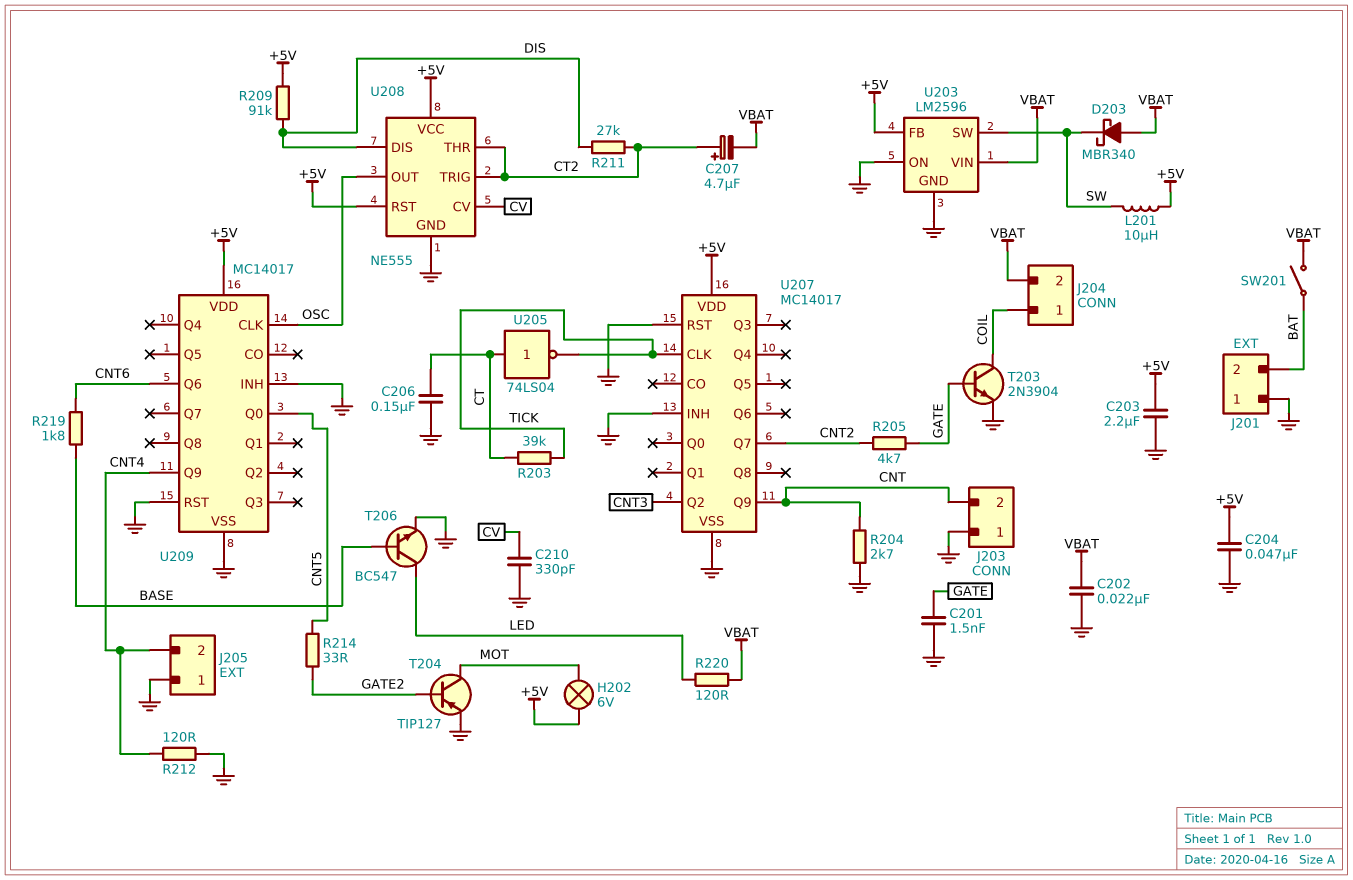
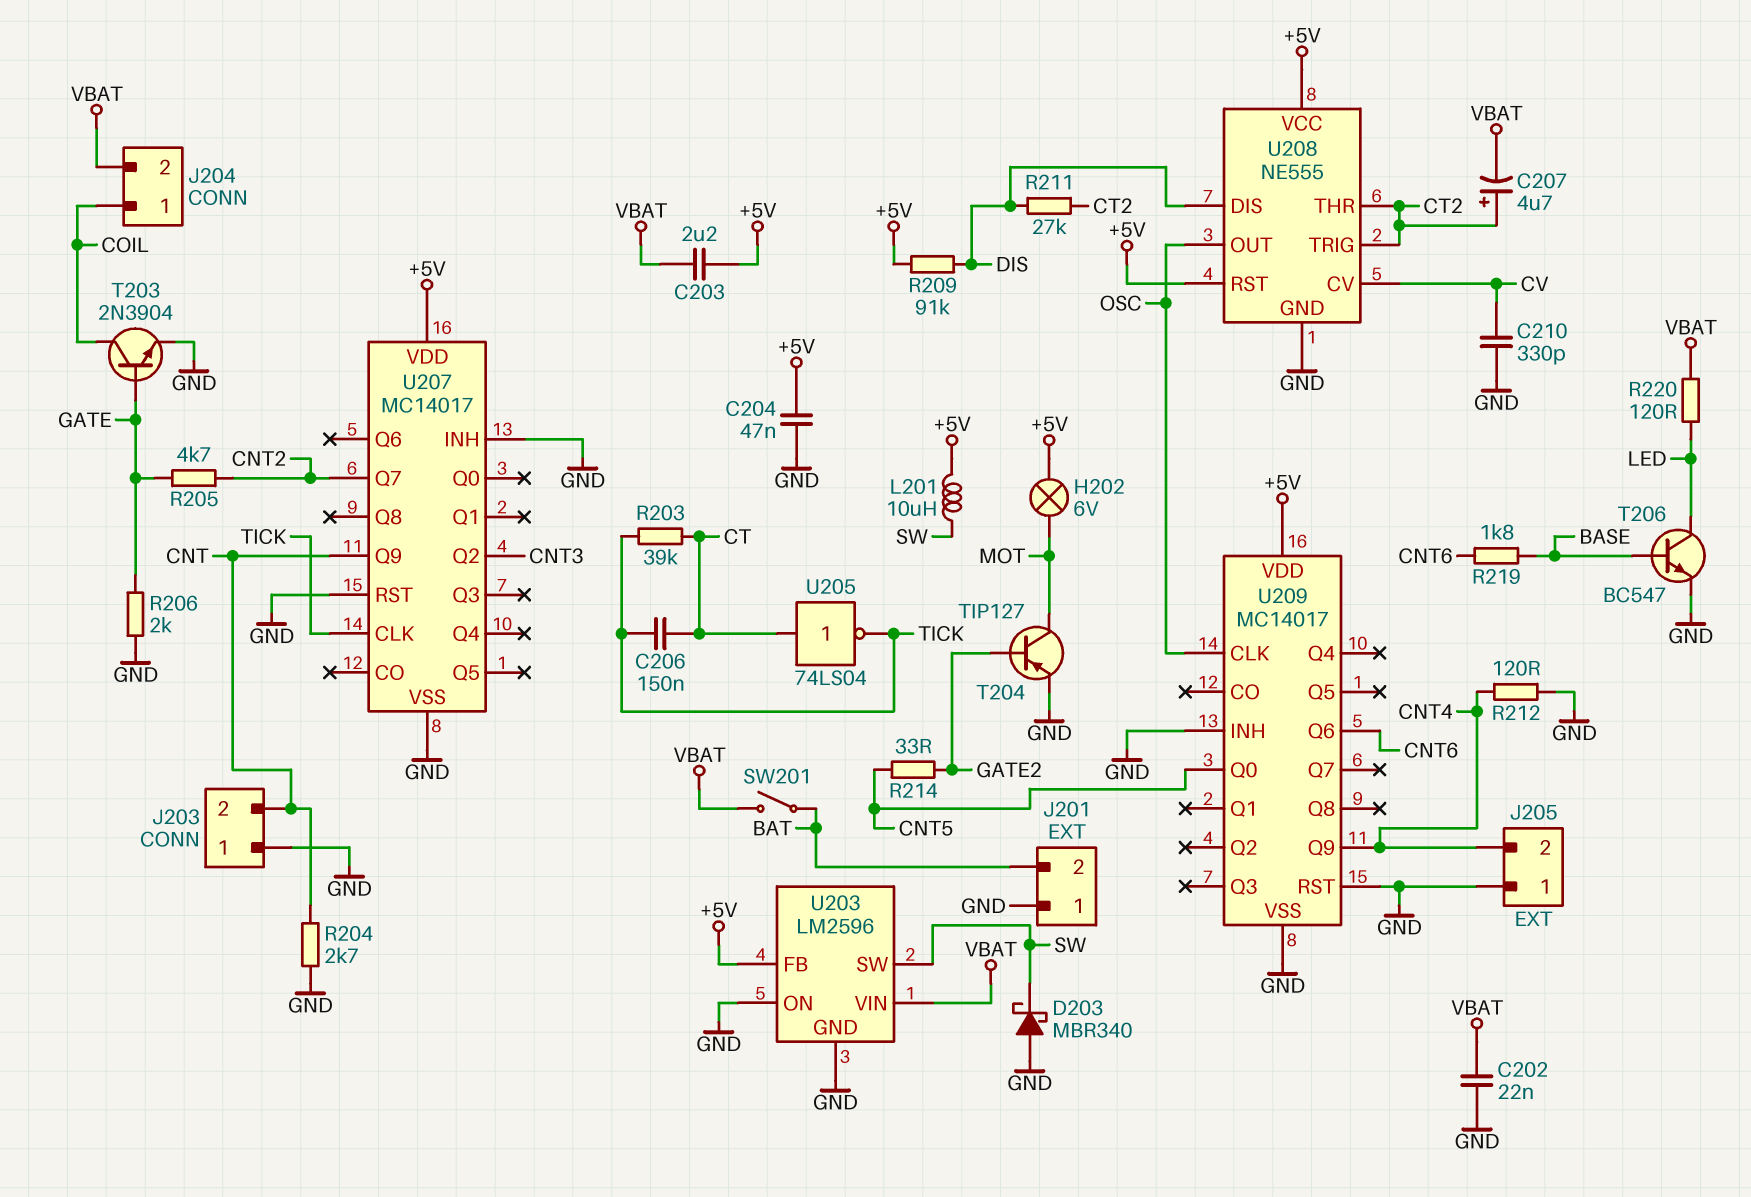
C201: 1.5nF (GATE, GND) -> none
C203: 2.2uF (+5V, GND) -> 2.2uF (+5V, VBAT)
C206: 150nF (CT, GND) -> 150nF (CT, TICK)
D203: schottky MBR340 (A VBAT, K SW) -> schottky MBR340 (A GND, K SW)
R206: none -> 2k (GATE, GND)

